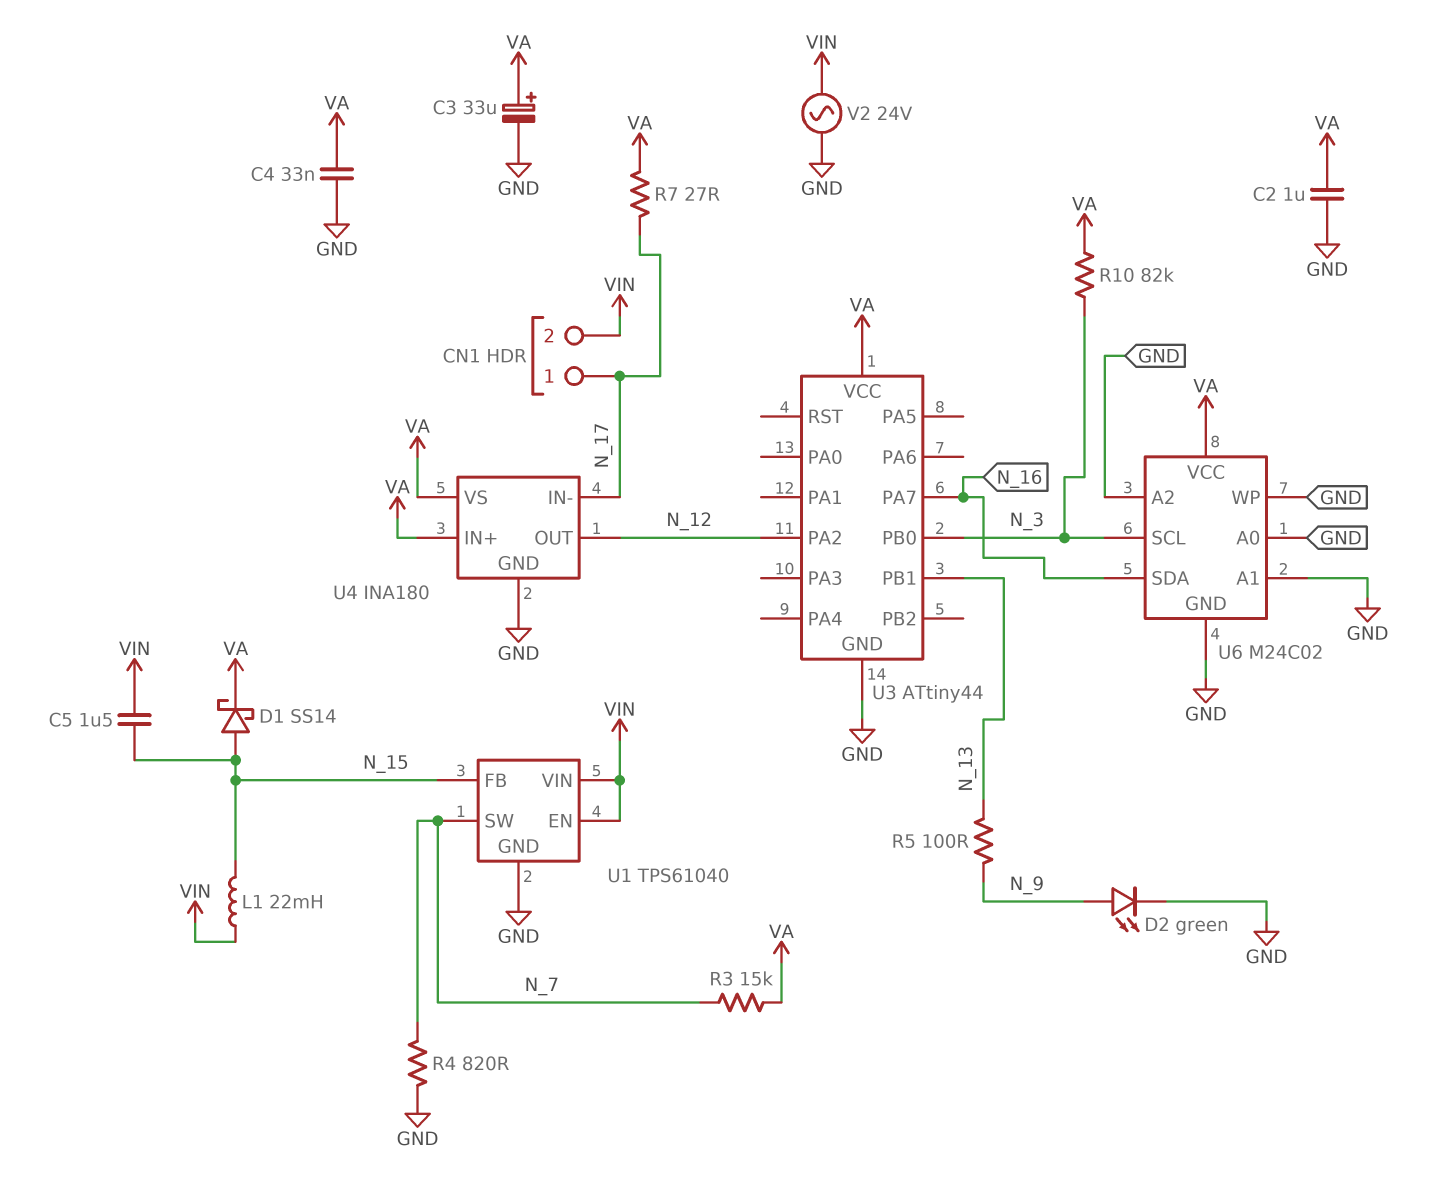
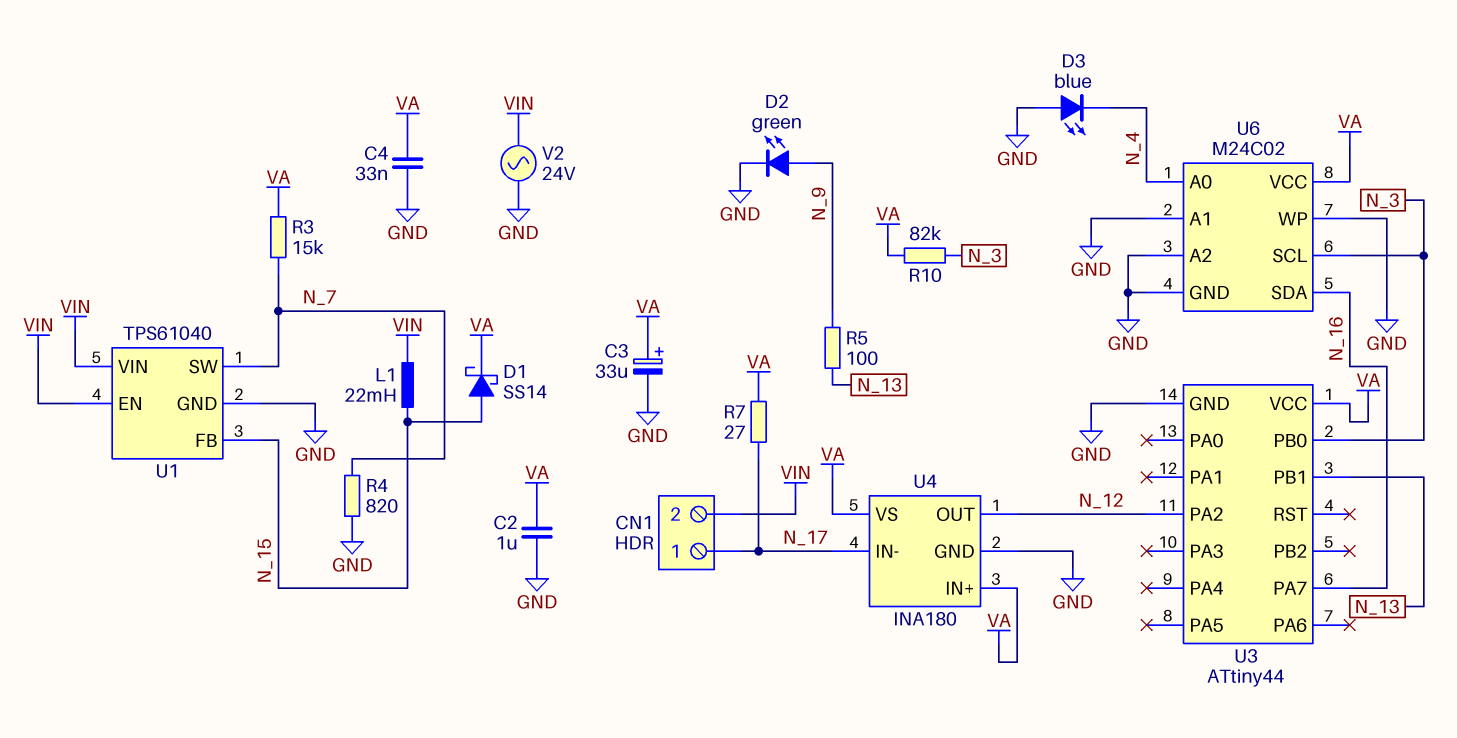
C5: 1.5uF (N_15, VIN) -> none
D3: none -> LED blue (A GND, K N_4)
U6 pin A0: GND -> N_4

